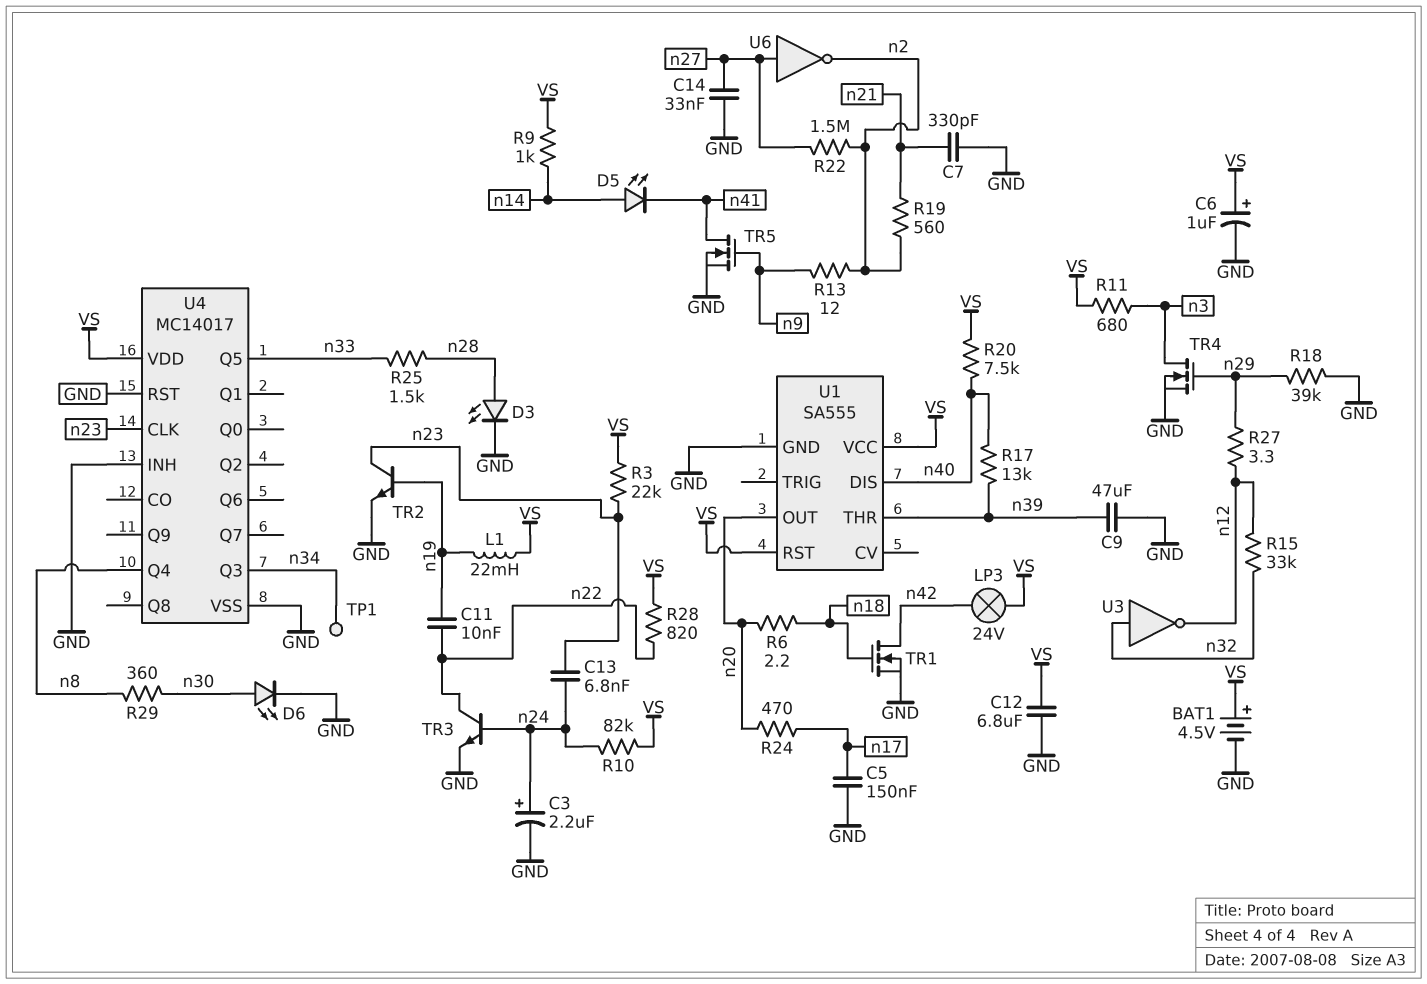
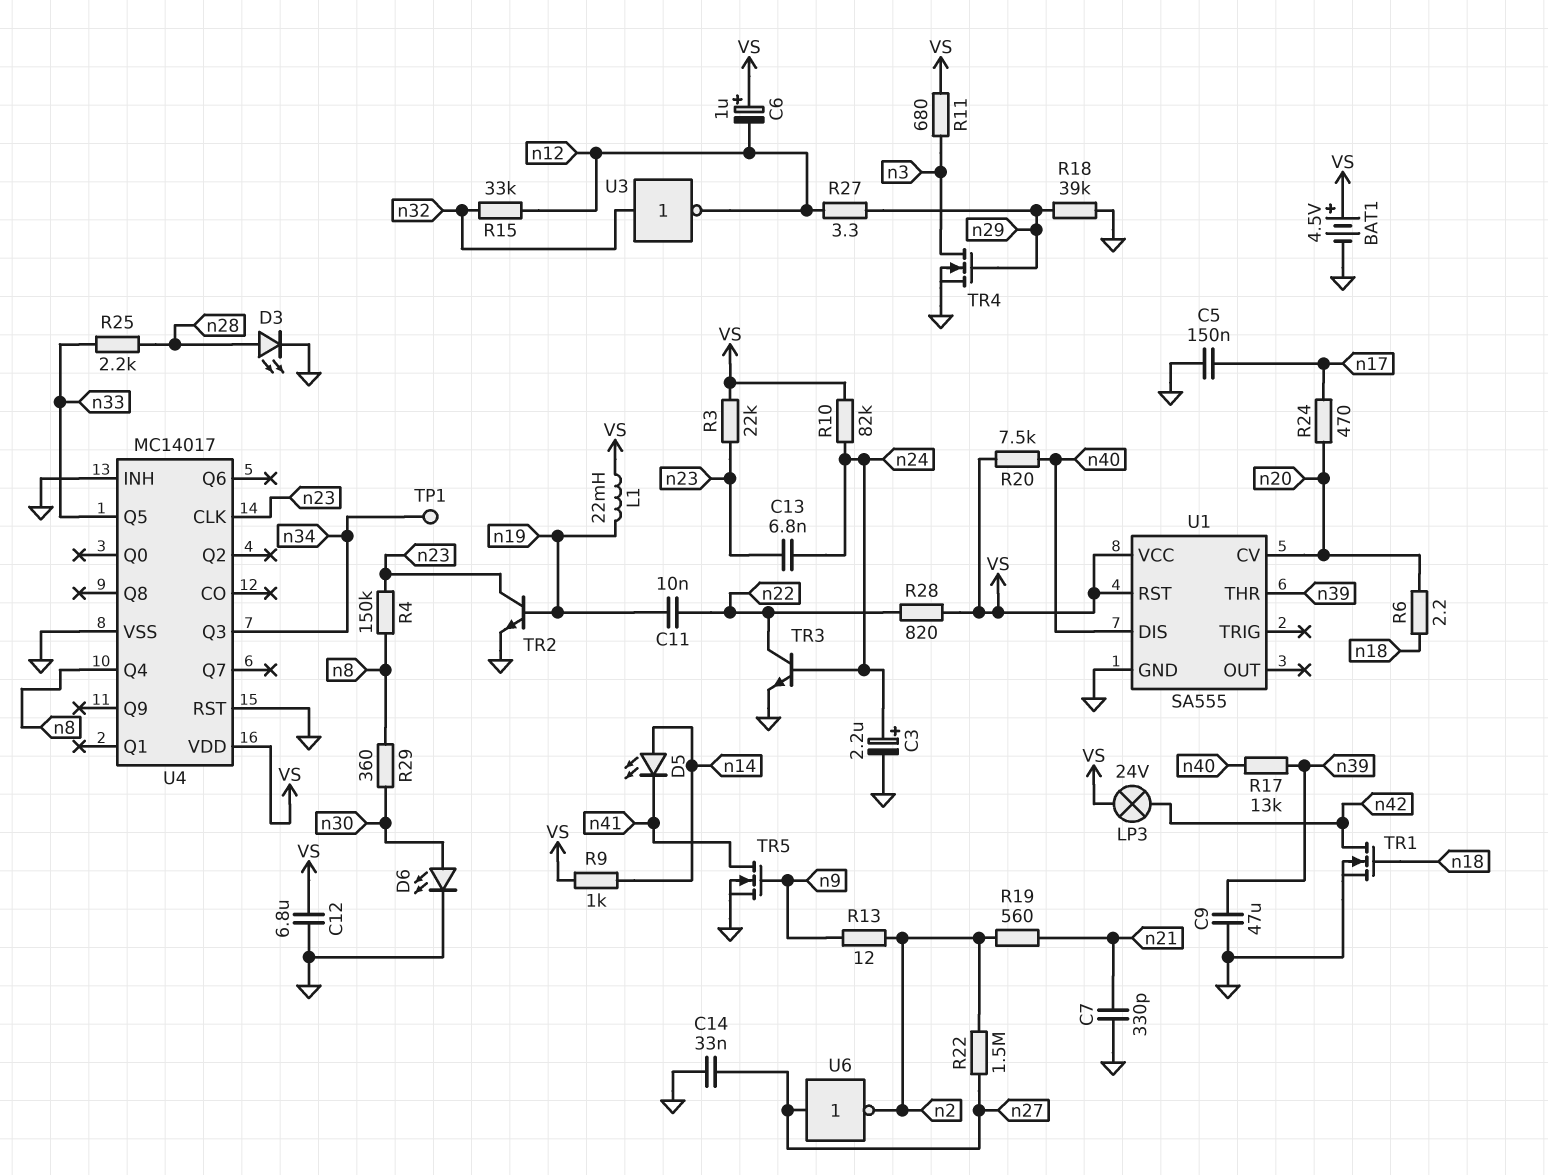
C6: 1uF (plus VS, minus GND) -> 1uF (plus VS, minus n12)
R4: none -> 150k (n8, n23)
R25: 1.5k (n28, n33) -> 2.2k (n28, n33)
U1 pin CV: none -> n20
U1 pin OUT: n20 -> none

